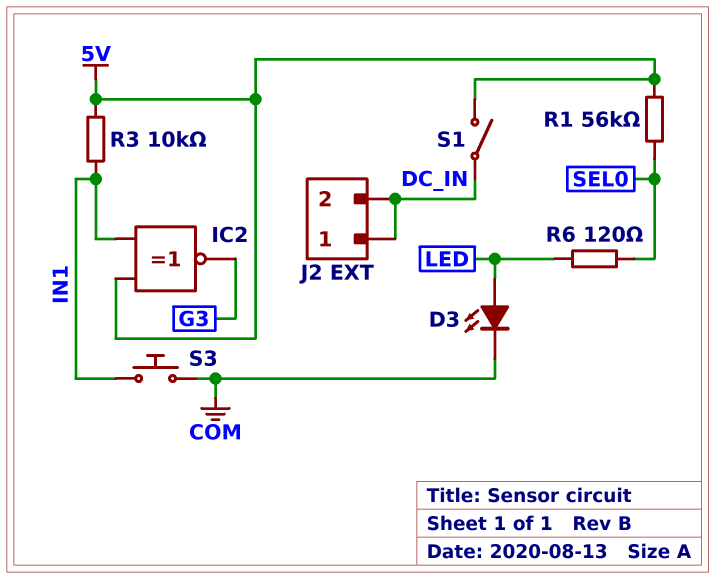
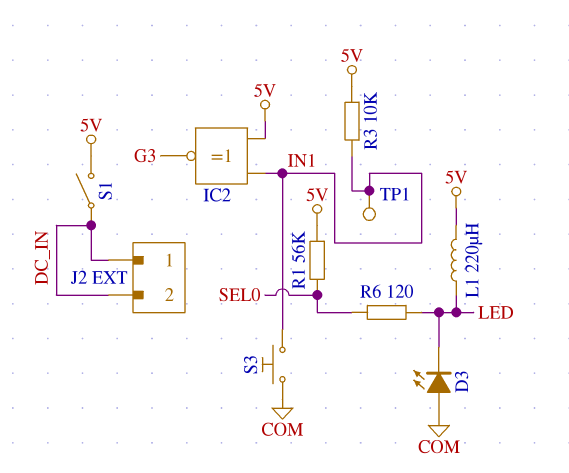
D3: LED (A LED, K COM) -> LED (A COM, K LED)
L1: none -> 220uH (5V, LED)
TP1: none -> test point (IN1)

